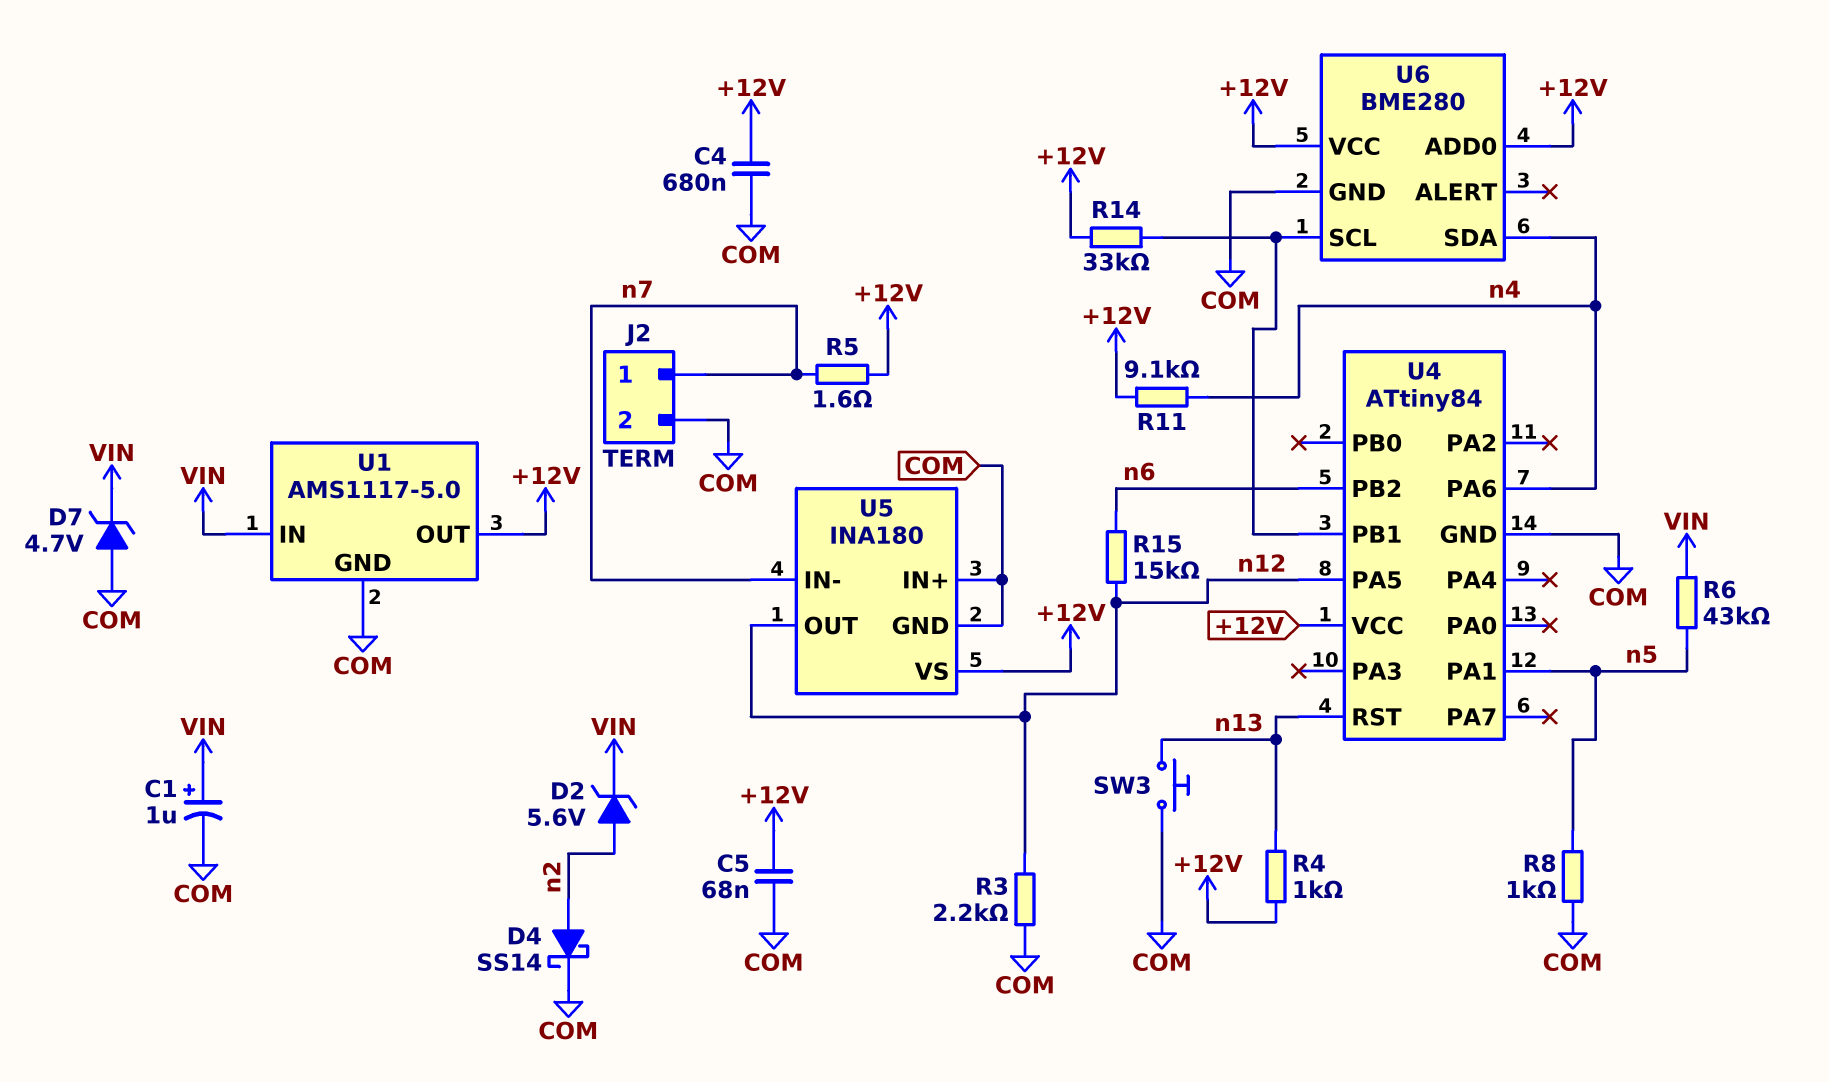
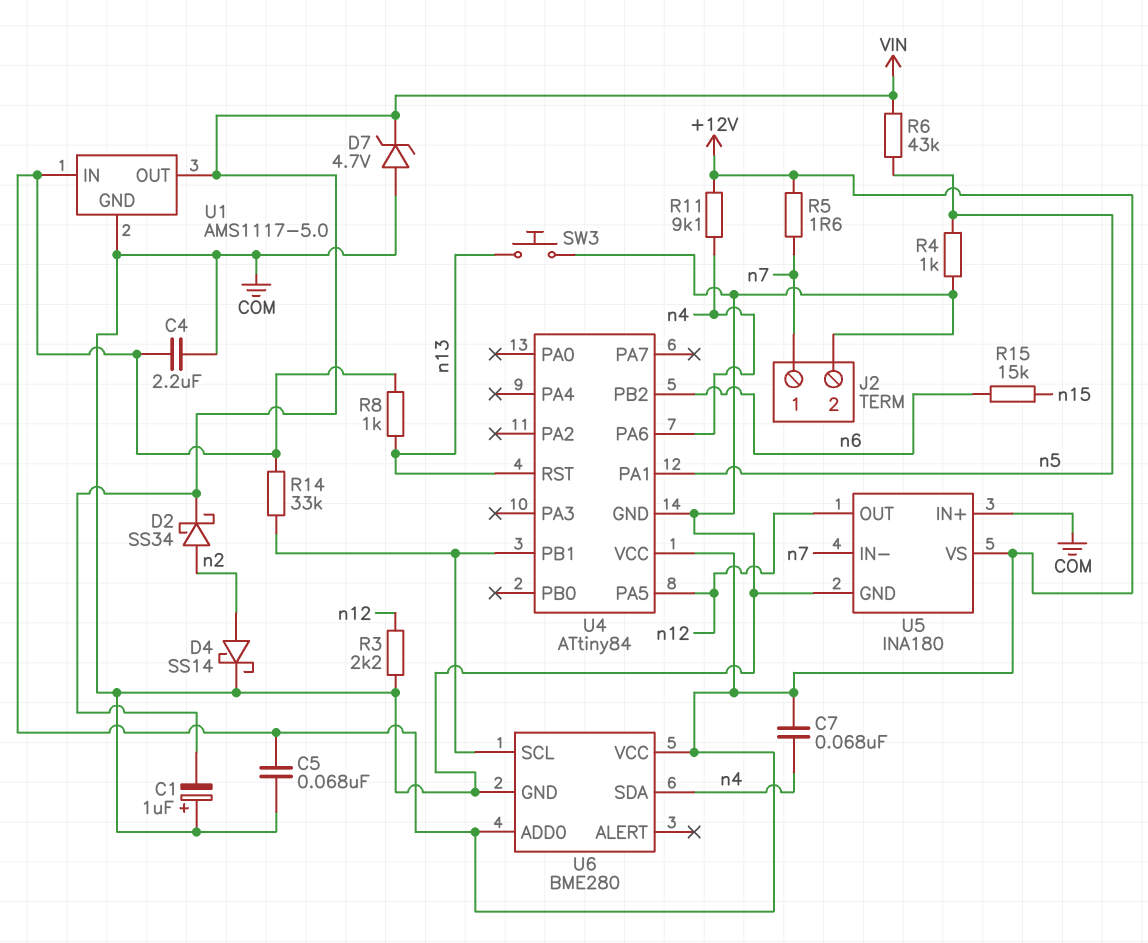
C1: 1uF (plus VIN, minus COM) -> 1uF (plus COM, minus VIN)
C4: 680nF (+12V, COM) -> 2.2uF (+12V, COM)
C7: none -> 68nF (+12V, n4)
D2: zener 5.6V (A n2, K VIN) -> schottky SS34 (A n2, K VIN)
R4: 1k (+12V, n13) -> 1k (COM, n5)
R8: 1k (COM, n5) -> 1k (+12V, n13)
R15: 15k (n6, n12) -> 15k (n6, n15)
U1 pin IN: VIN -> +12V
U1 pin OUT: +12V -> VIN

